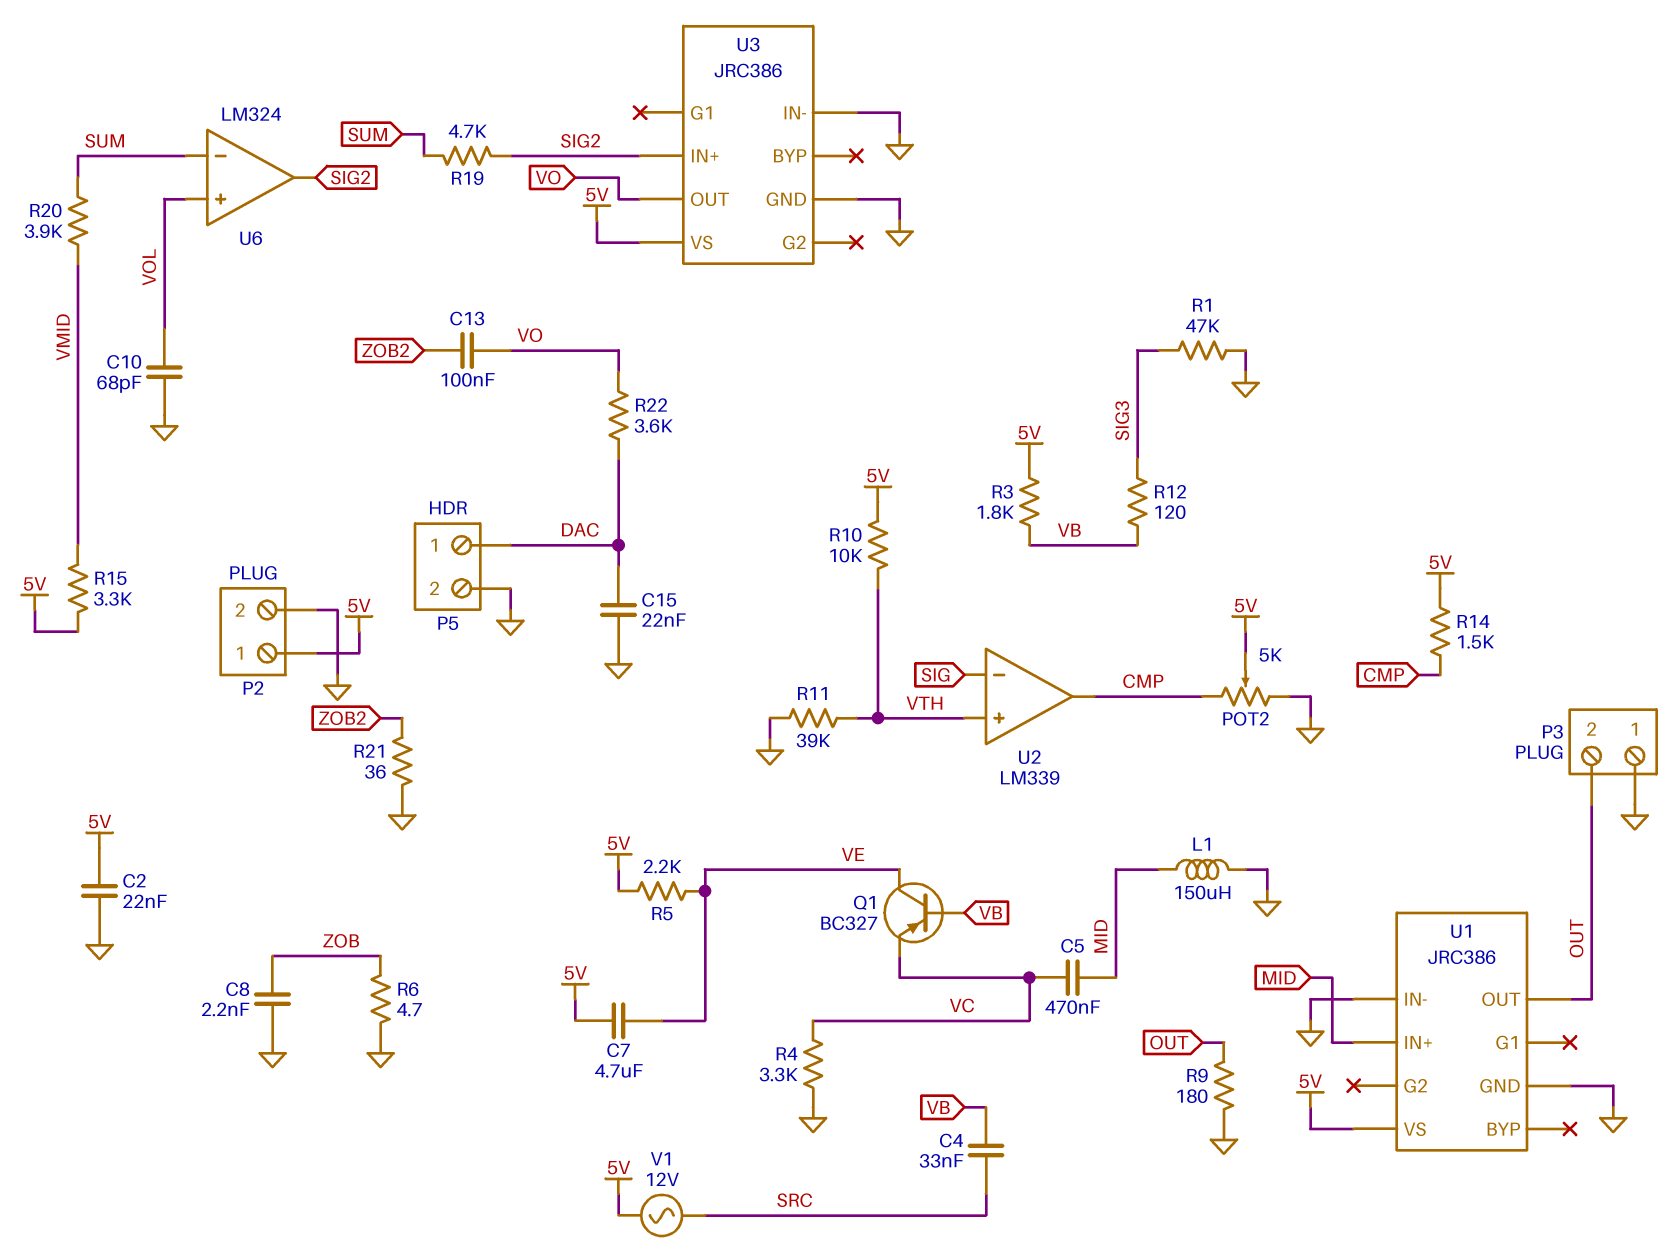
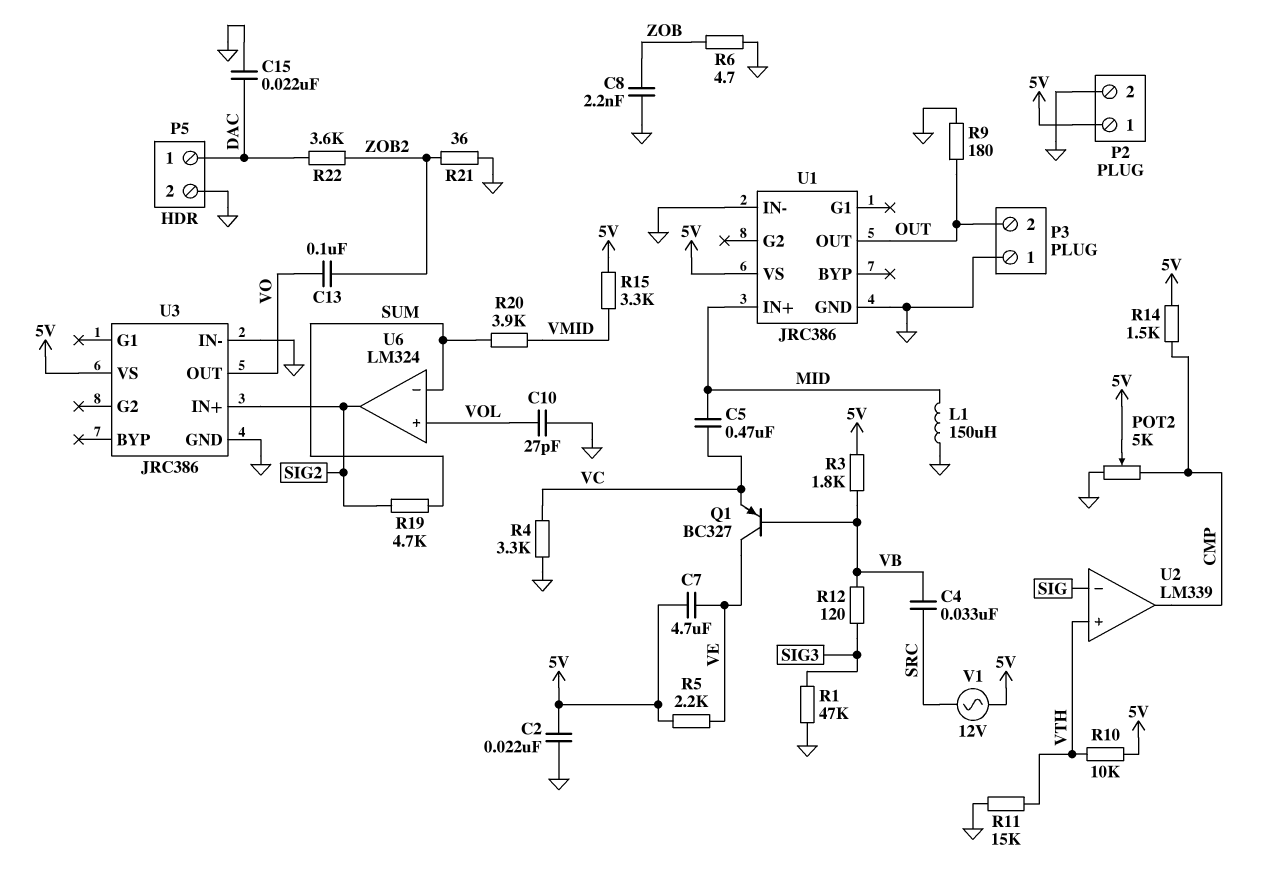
C10: 68pF (GND, VOL) -> 27pF (GND, VOL)
R11: 39k (GND, VTH) -> 15k (GND, VTH)
R22: 3.6k (DAC, VO) -> 3.6k (DAC, ZOB2)

